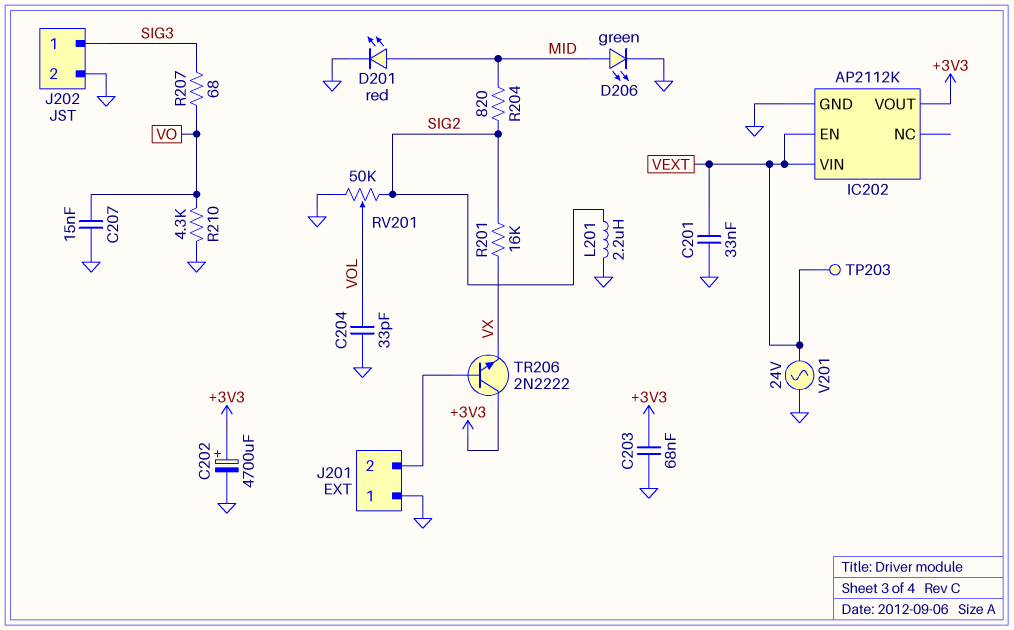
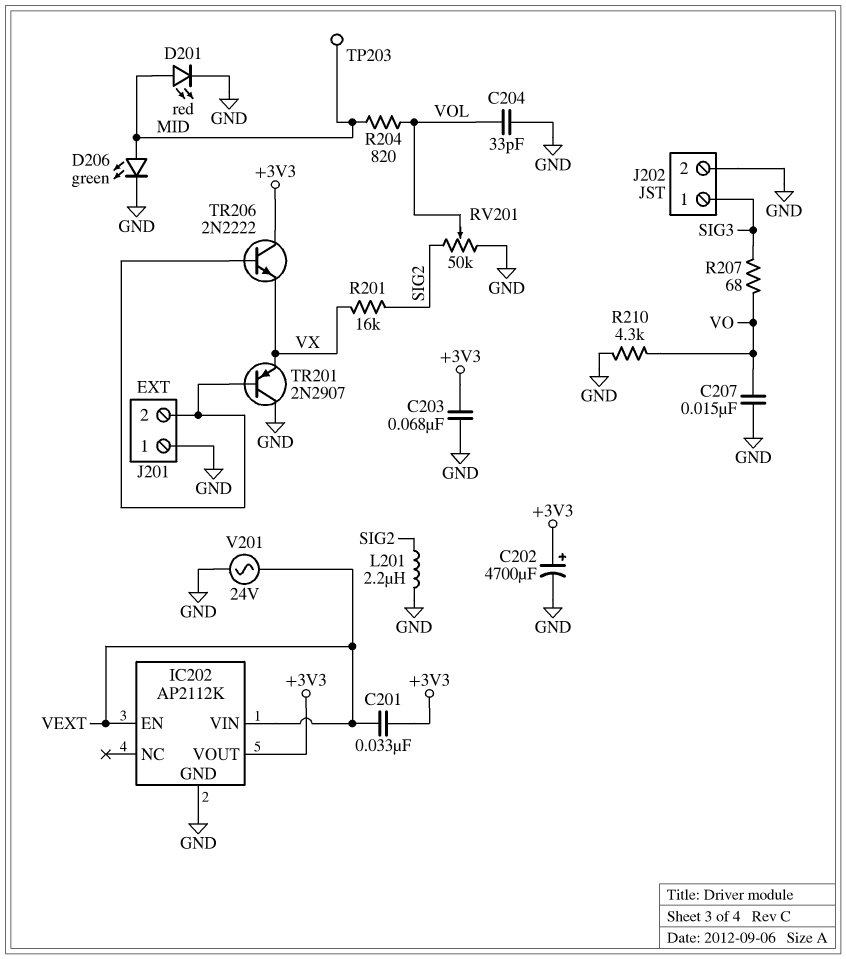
C201: 33nF (GND, VEXT) -> 33nF (+3V3, VEXT)
R204: 820 (MID, SIG2) -> 820 (MID, VOL)
TP203: test point (VEXT) -> test point (MID)
TR201: none -> PNP 2N2907 (B J201/2, C GND, E VX)

